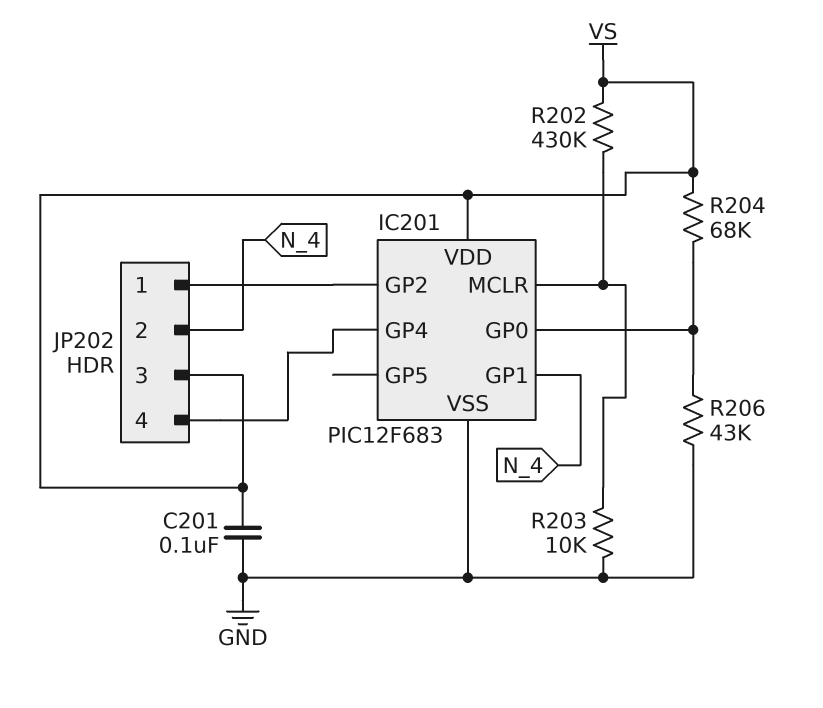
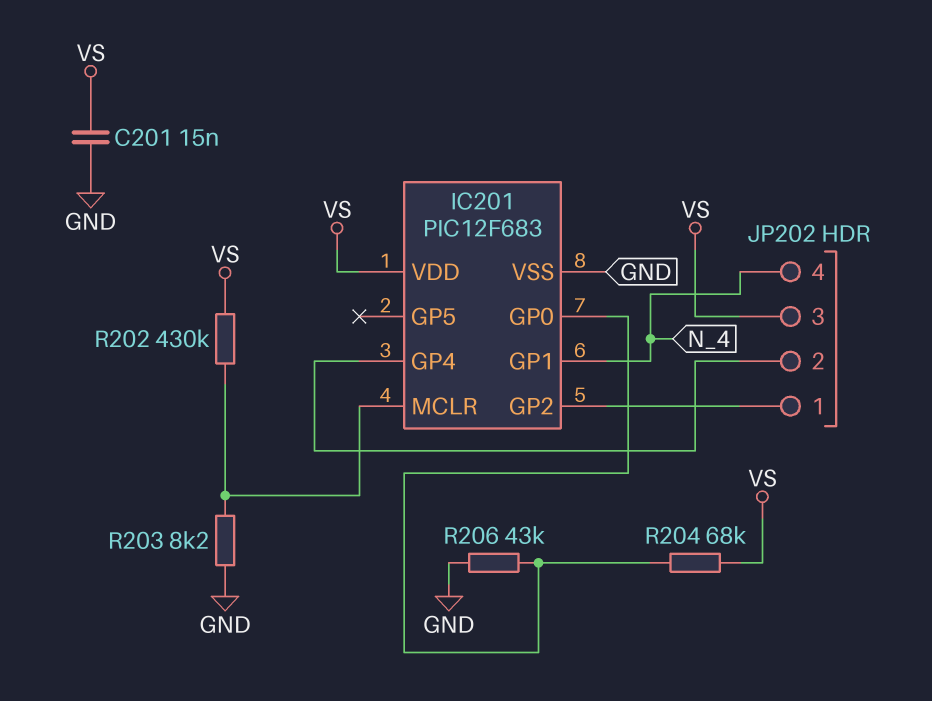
C201: 100nF (GND, VS) -> 15nF (GND, VS)
JP202 pin 2: N_4 -> IC201/GP4
JP202 pin 4: IC201/GP4 -> N_4
R203: 10k (GND, IC201/MCLR) -> 8.2k (GND, IC201/MCLR)

